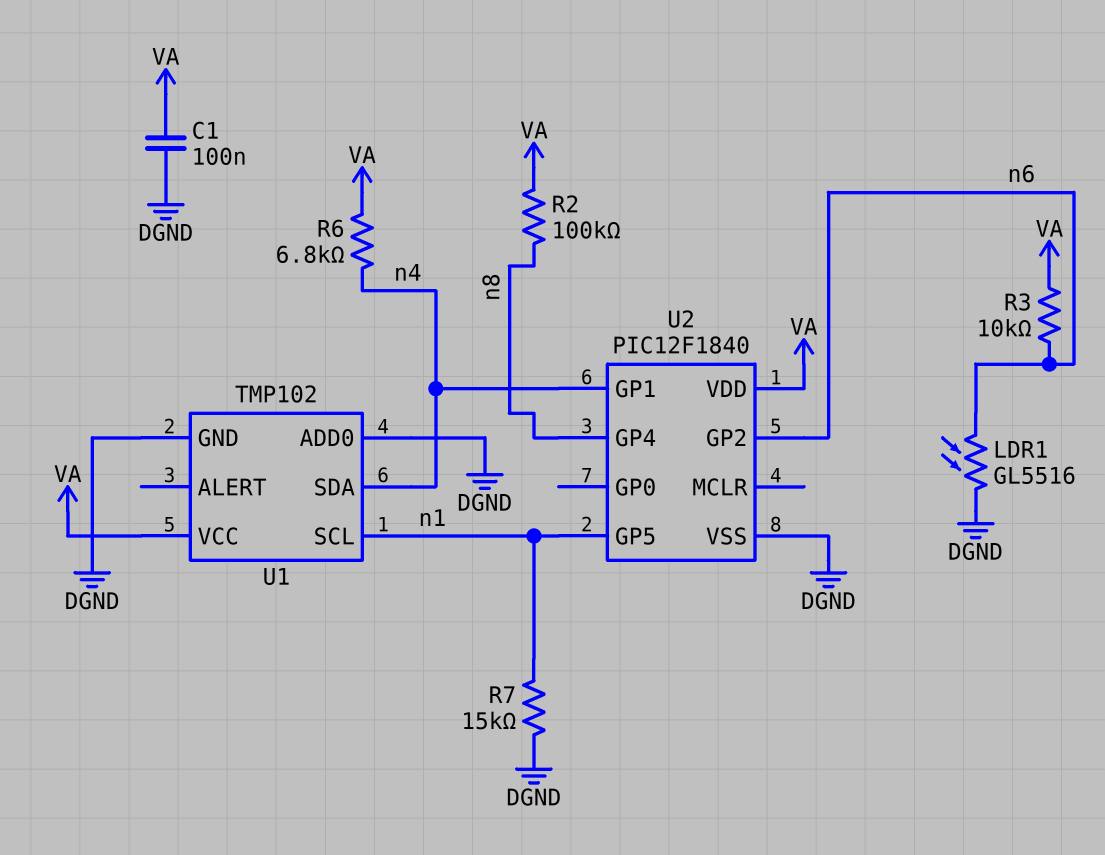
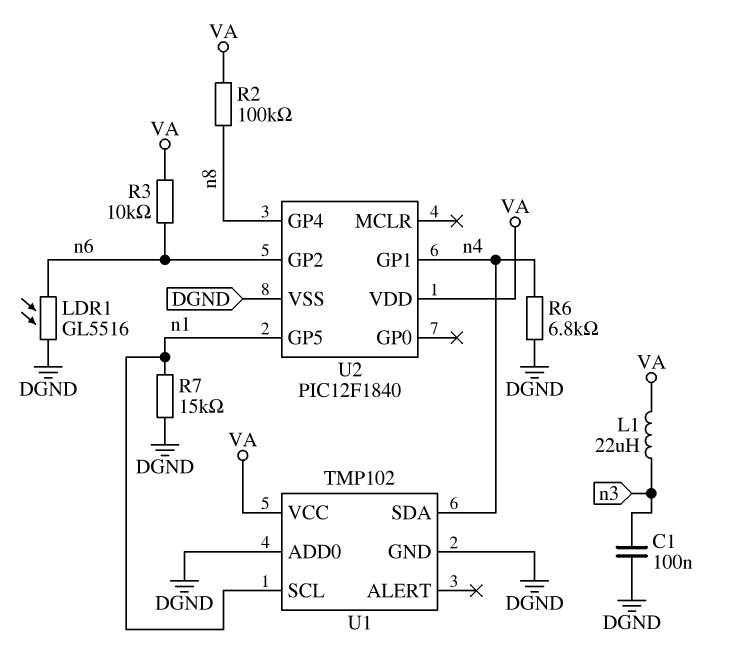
C1: 100nF (DGND, VA) -> 100nF (DGND, n3)
L1: none -> 22uH (VA, n3)
R6: 6.8k (VA, n4) -> 6.8k (DGND, n4)

